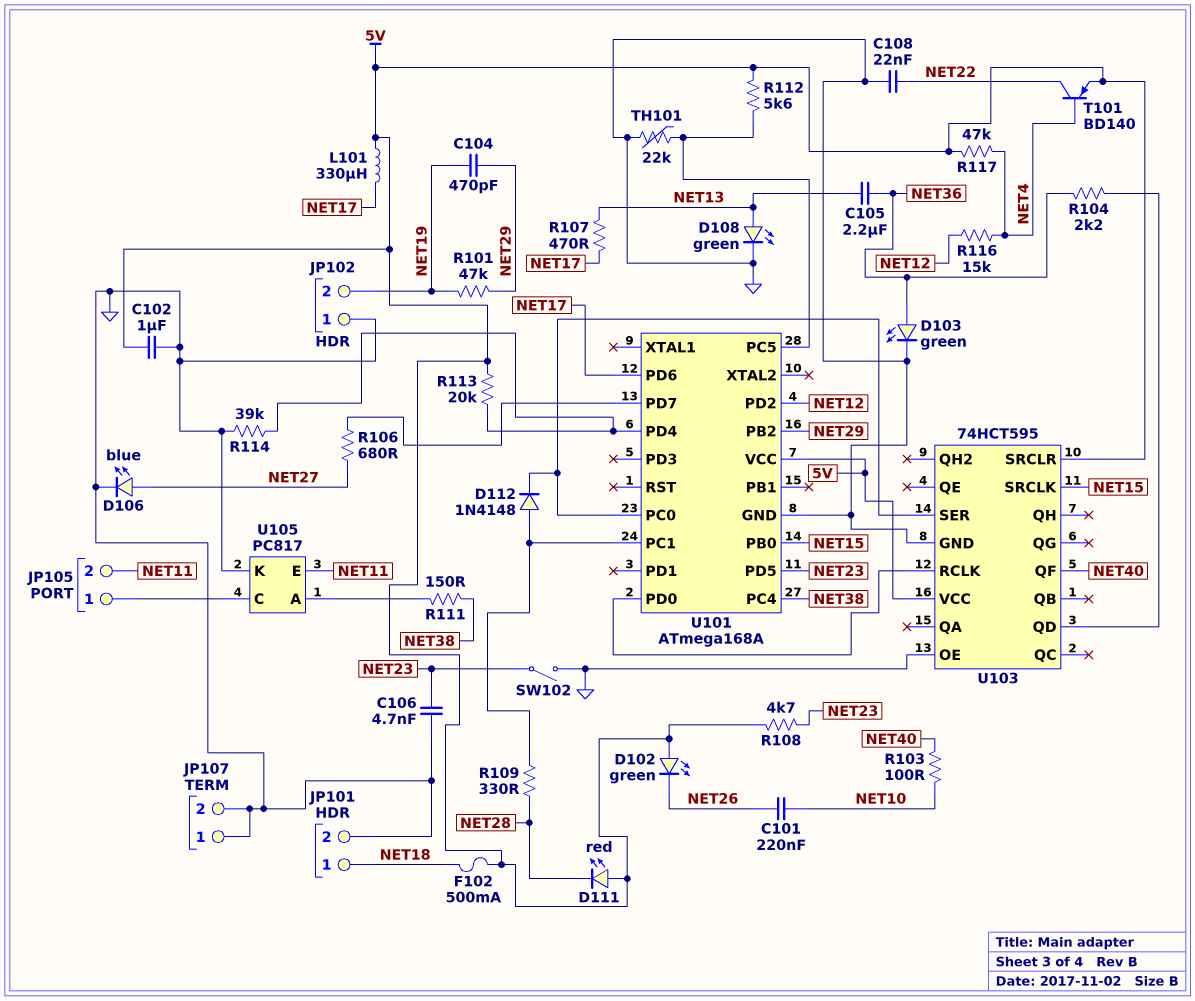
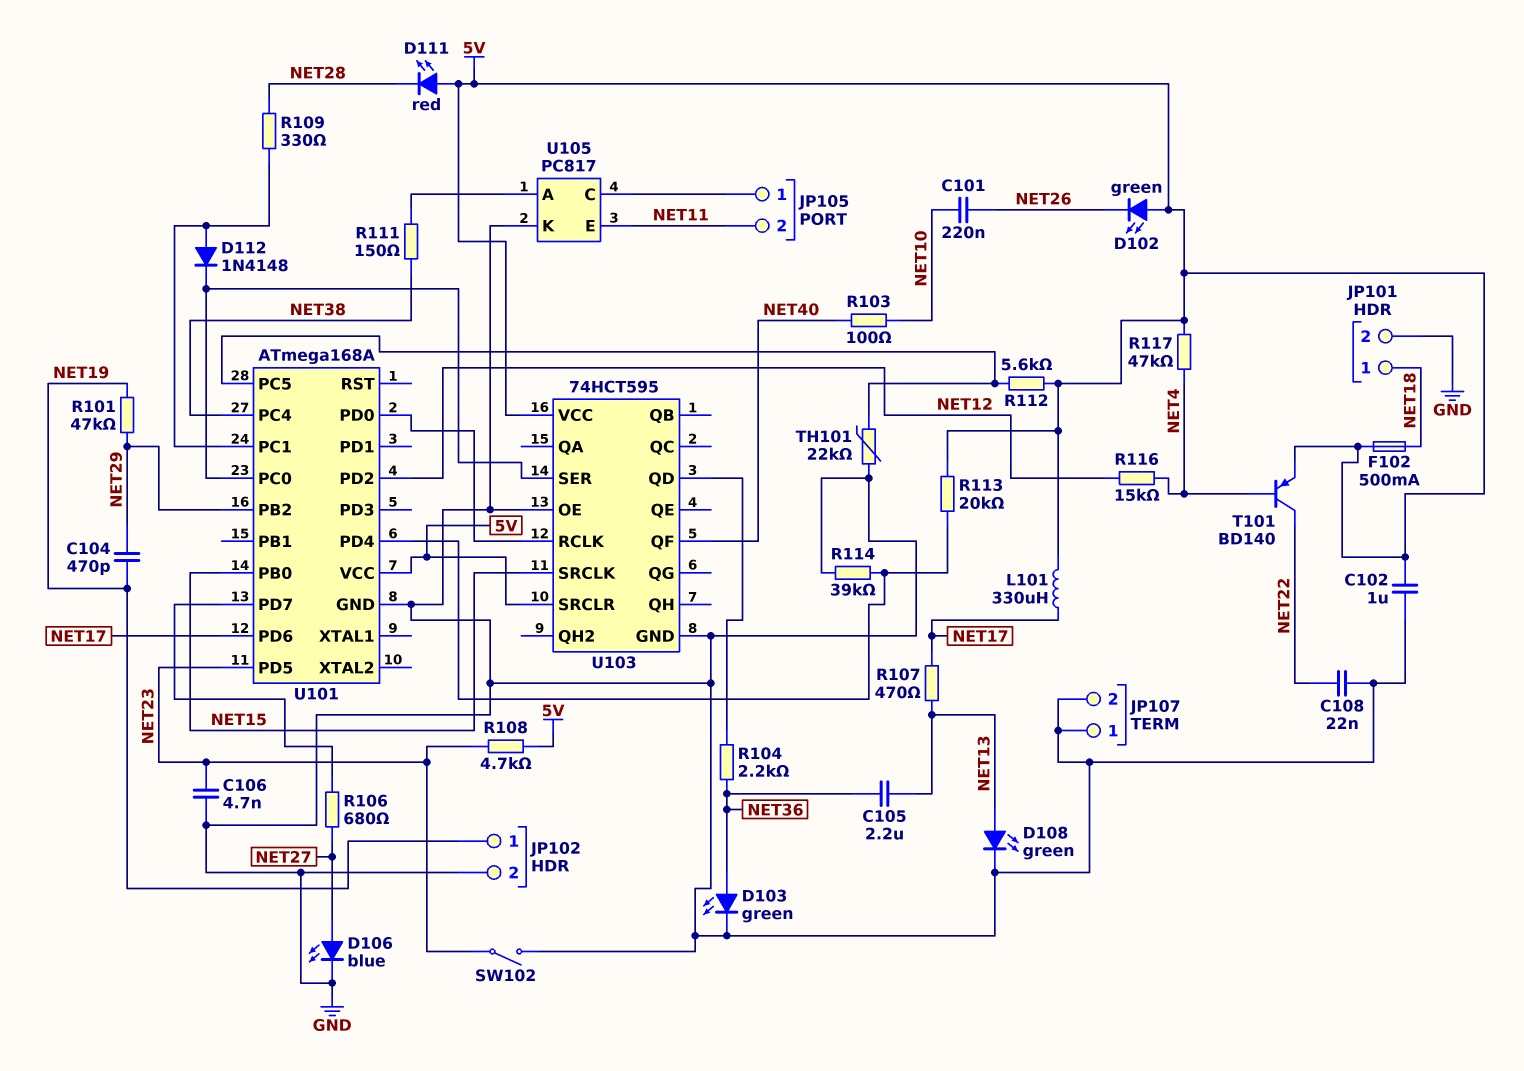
JP102 pin 1: GND -> NET19
JP102 pin 2: NET19 -> GND

